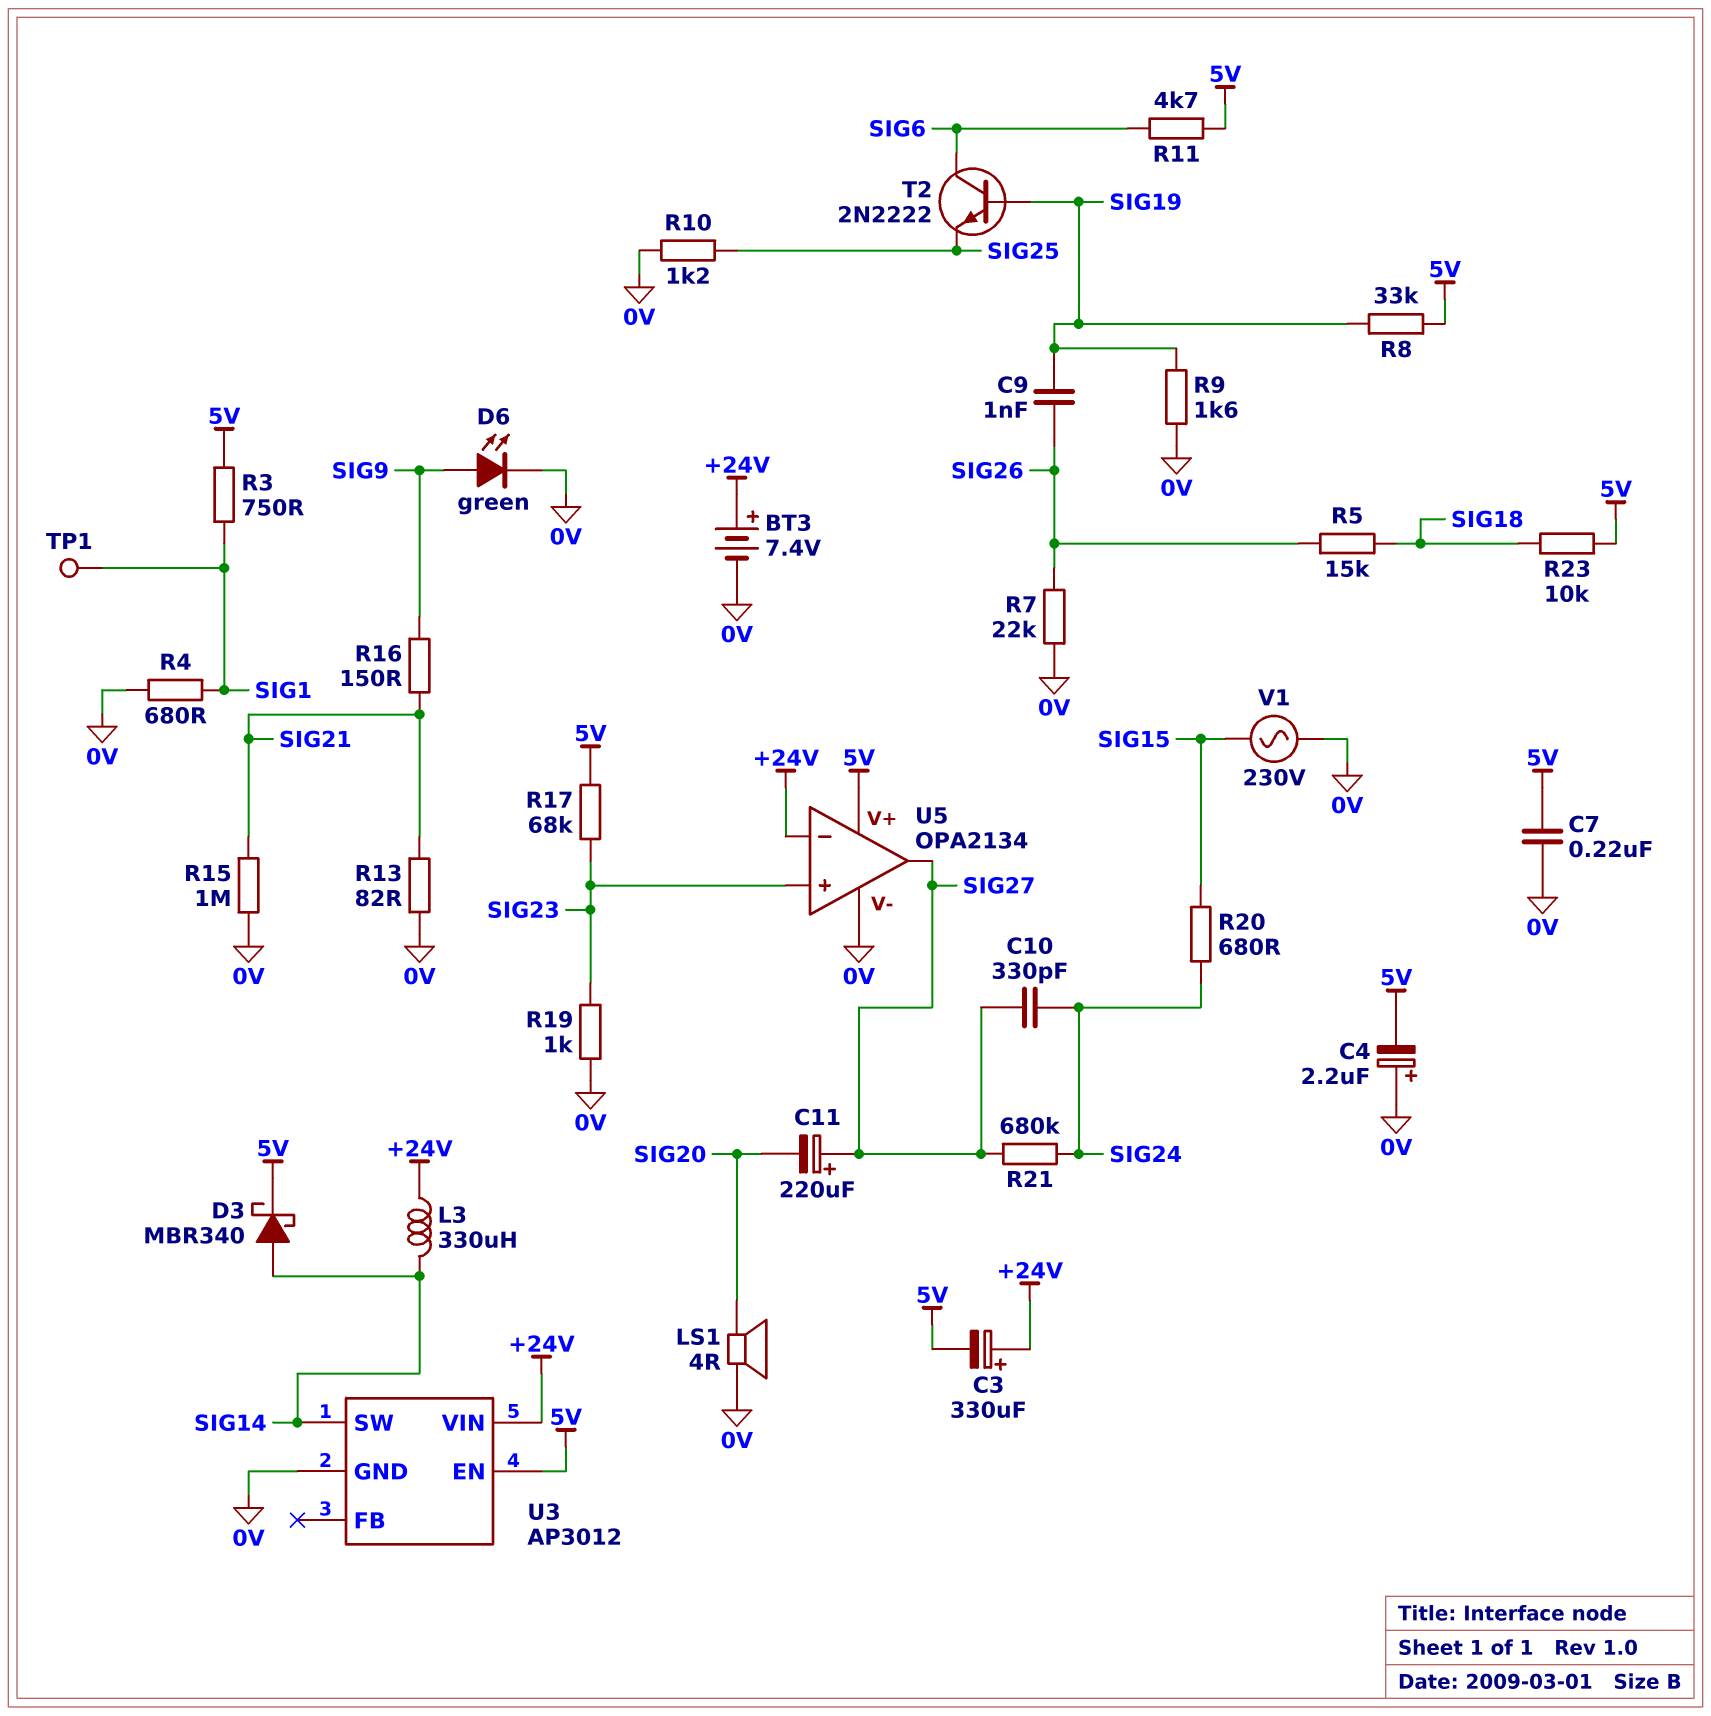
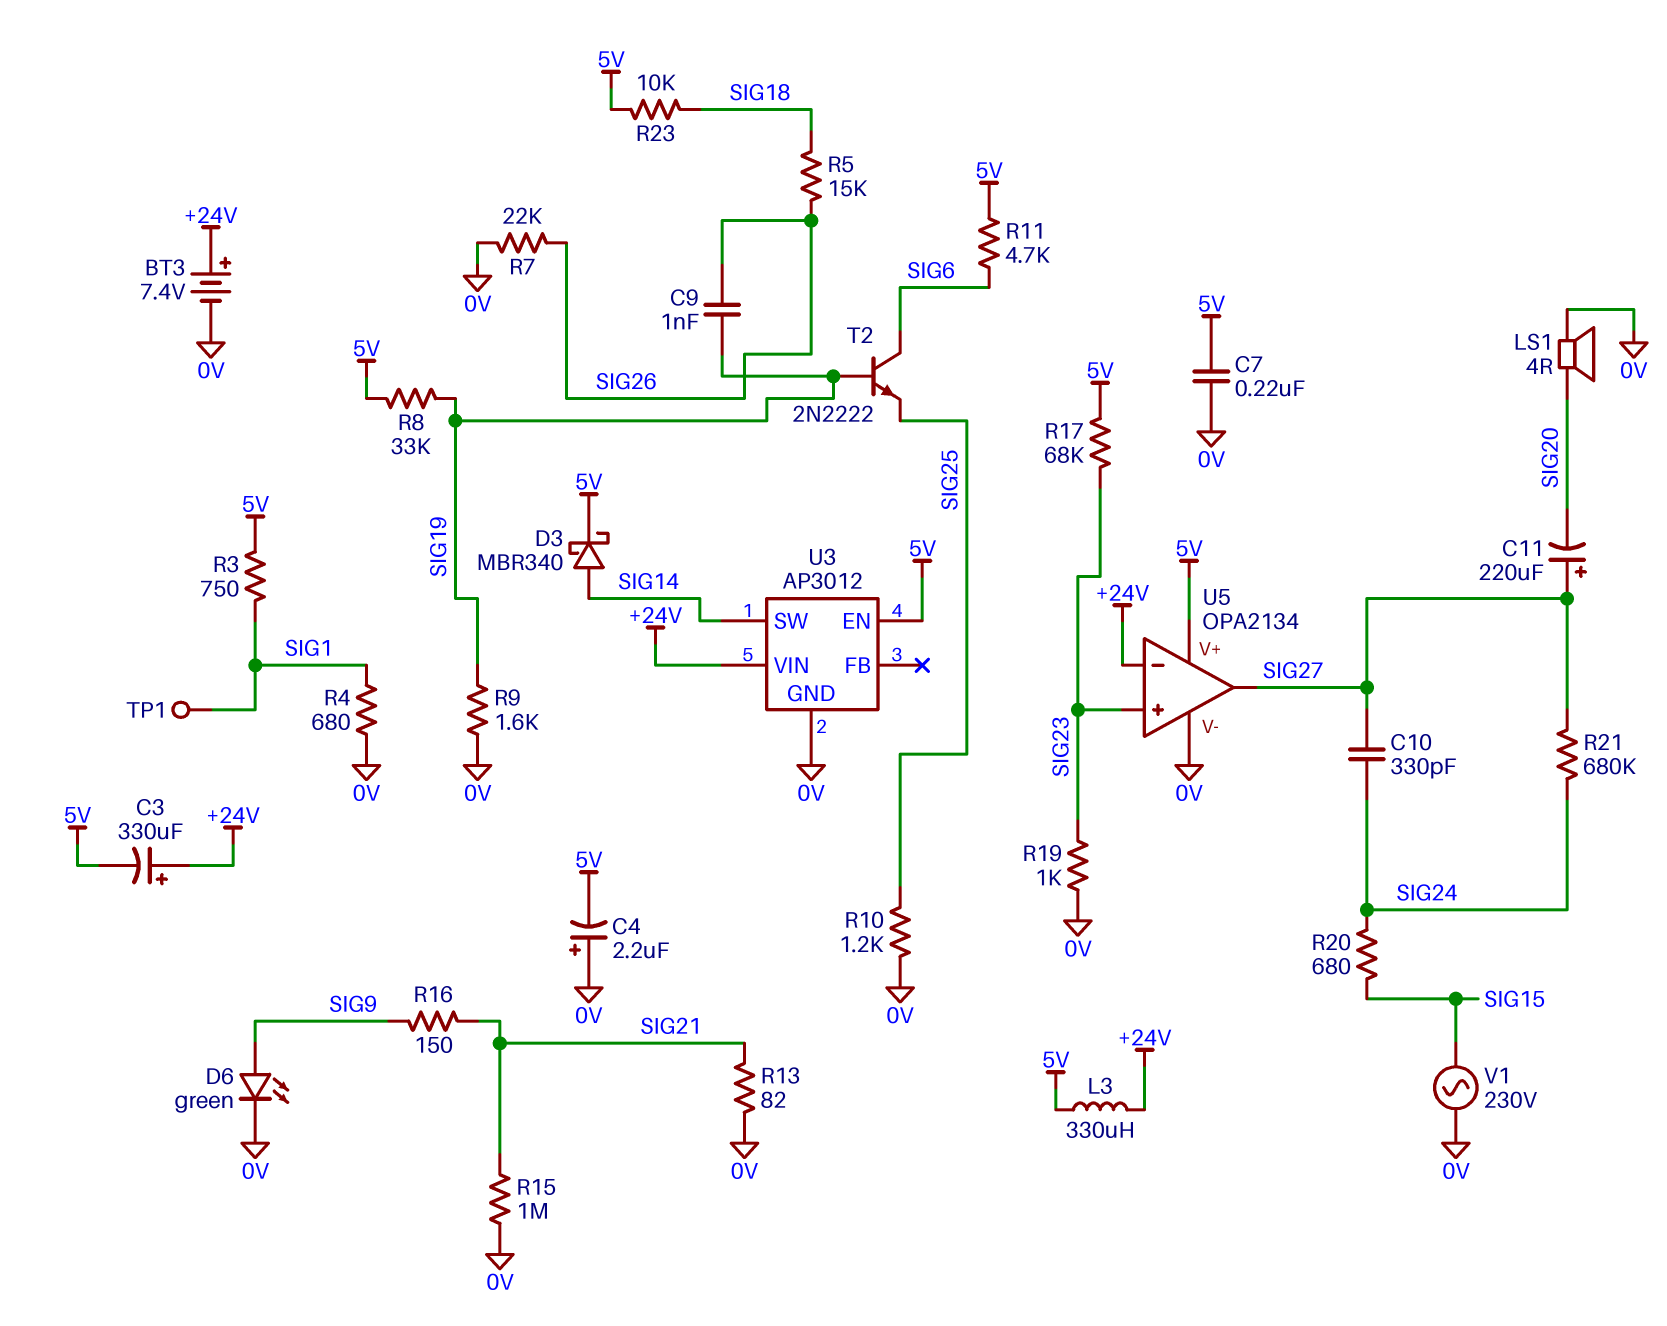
L3: 330uH (+24V, SIG14) -> 330uH (+24V, 5V)

